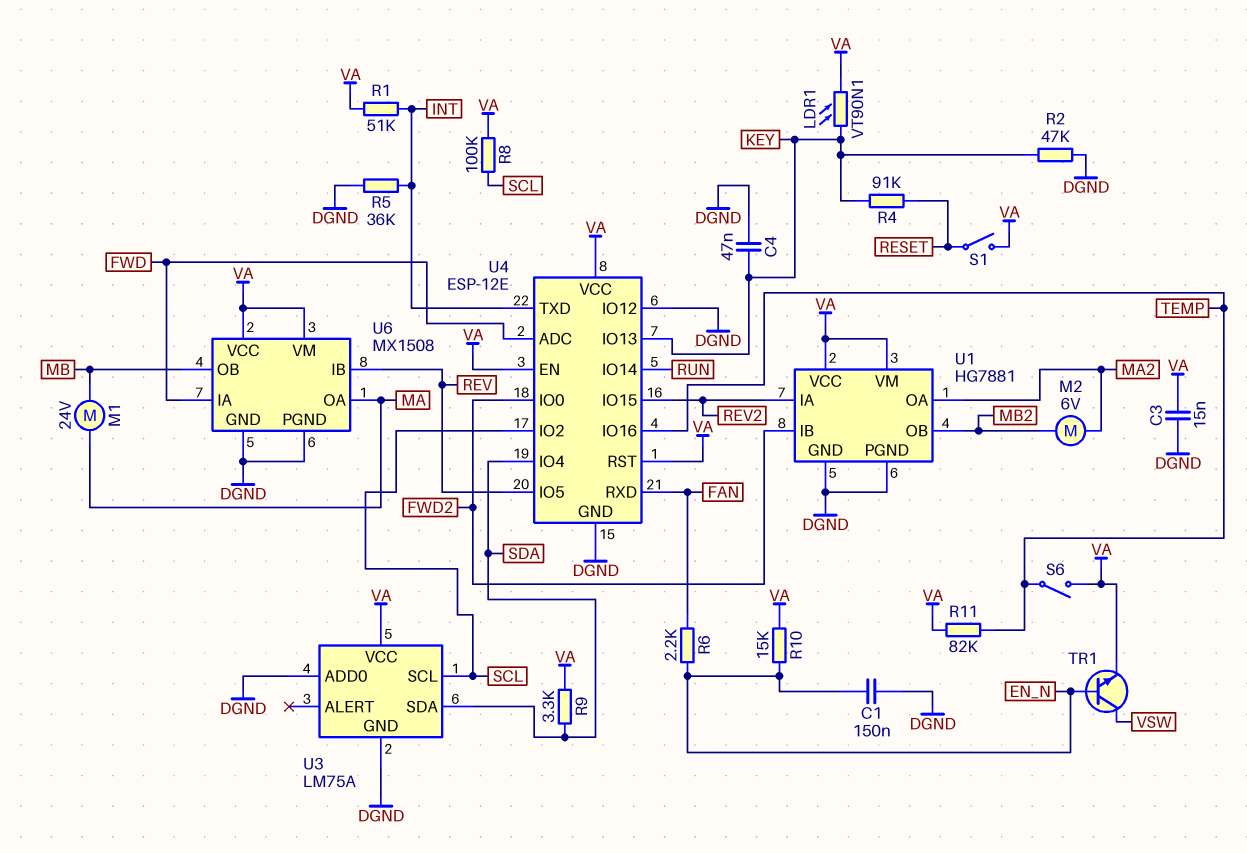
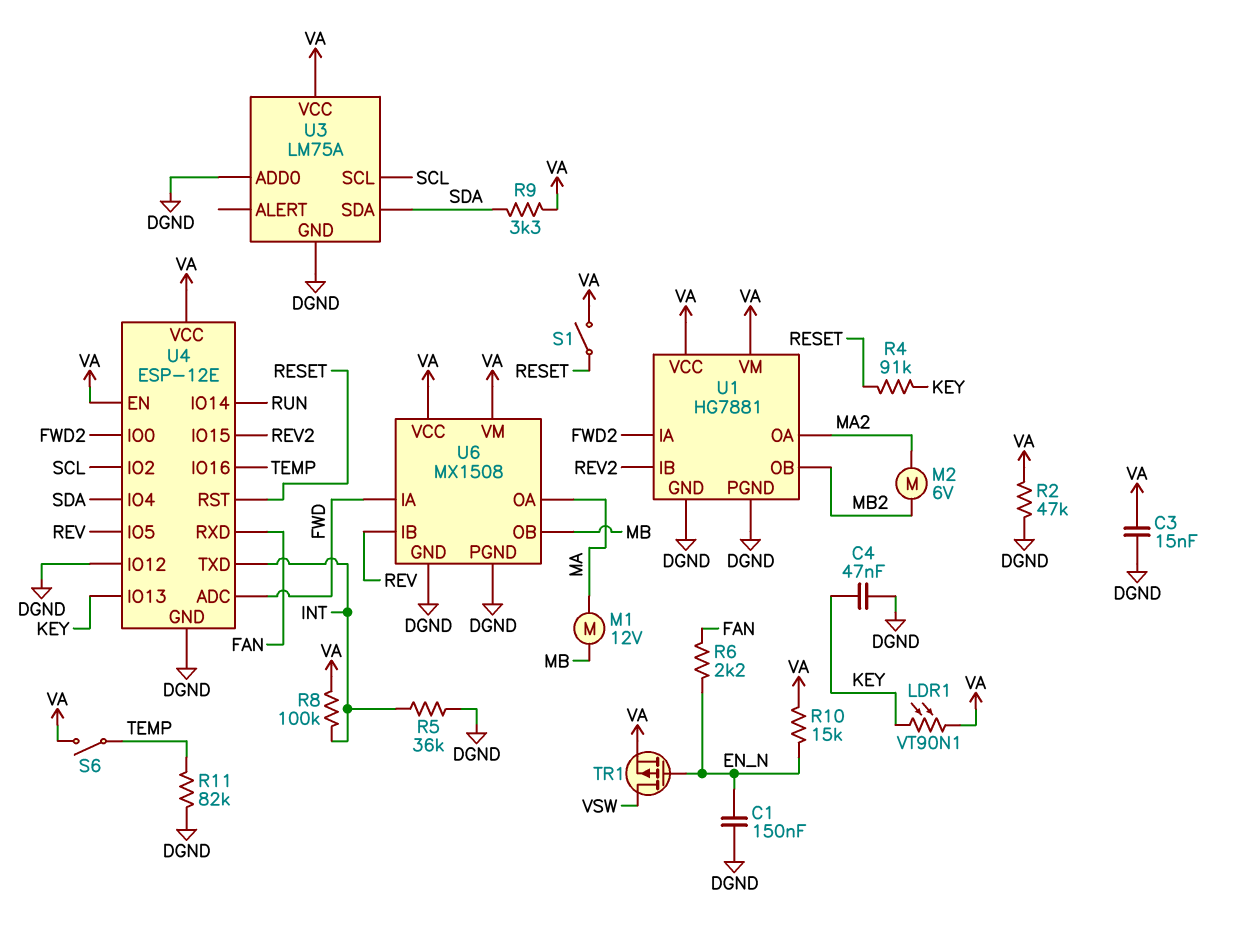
M1: motor 24V (MA, MB) -> motor 12V (MA, MB)
R1: 51k (INT, VA) -> none
R2: 47k (DGND, KEY) -> 47k (DGND, VA)
R8: 100k (SCL, VA) -> 100k (INT, VA)
R11: 82k (TEMP, VA) -> 82k (DGND, TEMP)
TR1: NPN (B EN_N, C VSW, E VA) -> PMOS (G EN_N, D VSW, S VA)
U1 pin IA: REV2 -> FWD2
U1 pin IB: FWD2 -> REV2
U4 pin RST: VA -> RESET

